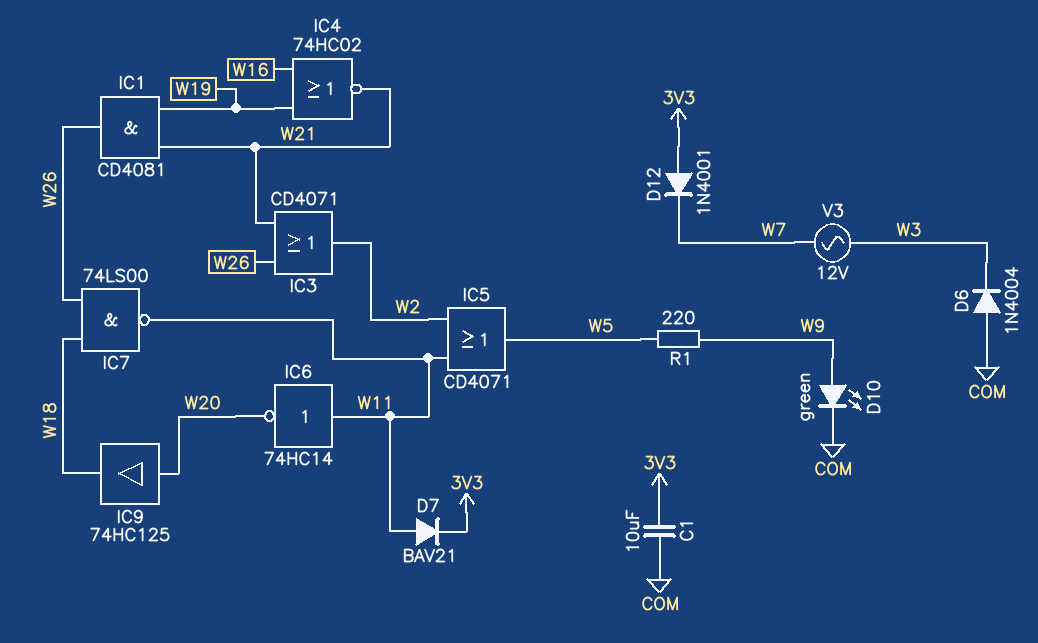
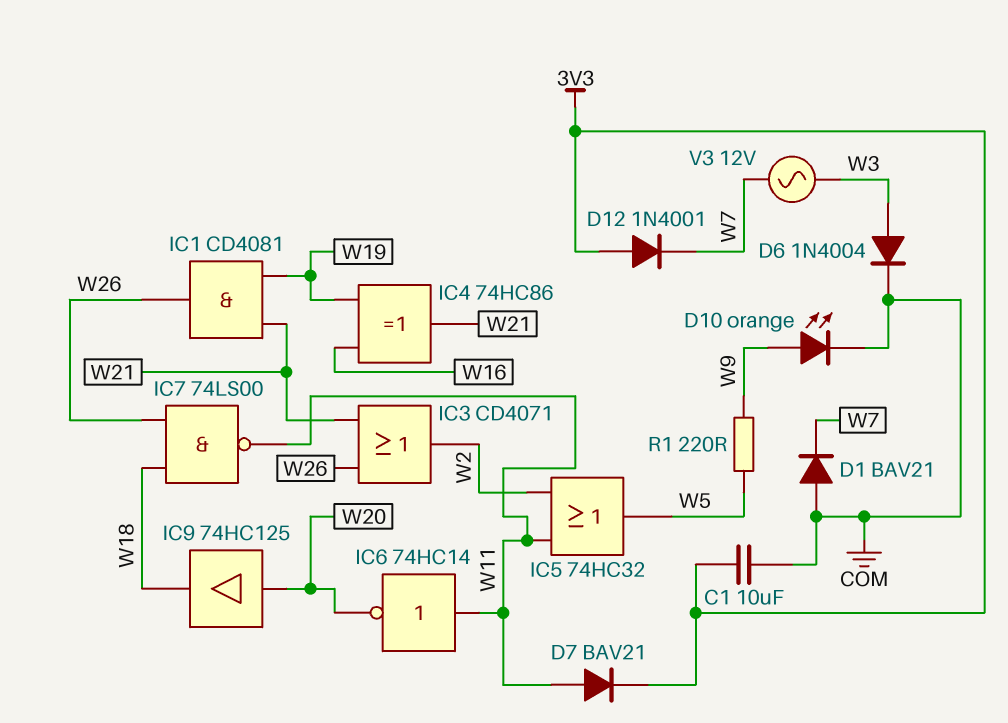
D1: none -> diode BAV21 (A COM, K W7)
D6: diode 1N4004 (A COM, K W3) -> diode 1N4004 (A W3, K COM)
D10: LED green (A W9, K COM) -> LED orange (A W9, K COM)
IC4: NOR 74HC02 (in W16, in W19, out W21) -> XOR 74HC86 (in W16, in W19, out W21)
IC5: OR CD4071 (in W2, in W11, out W5) -> OR 74HC32 (in W2, in W11, out W5)

